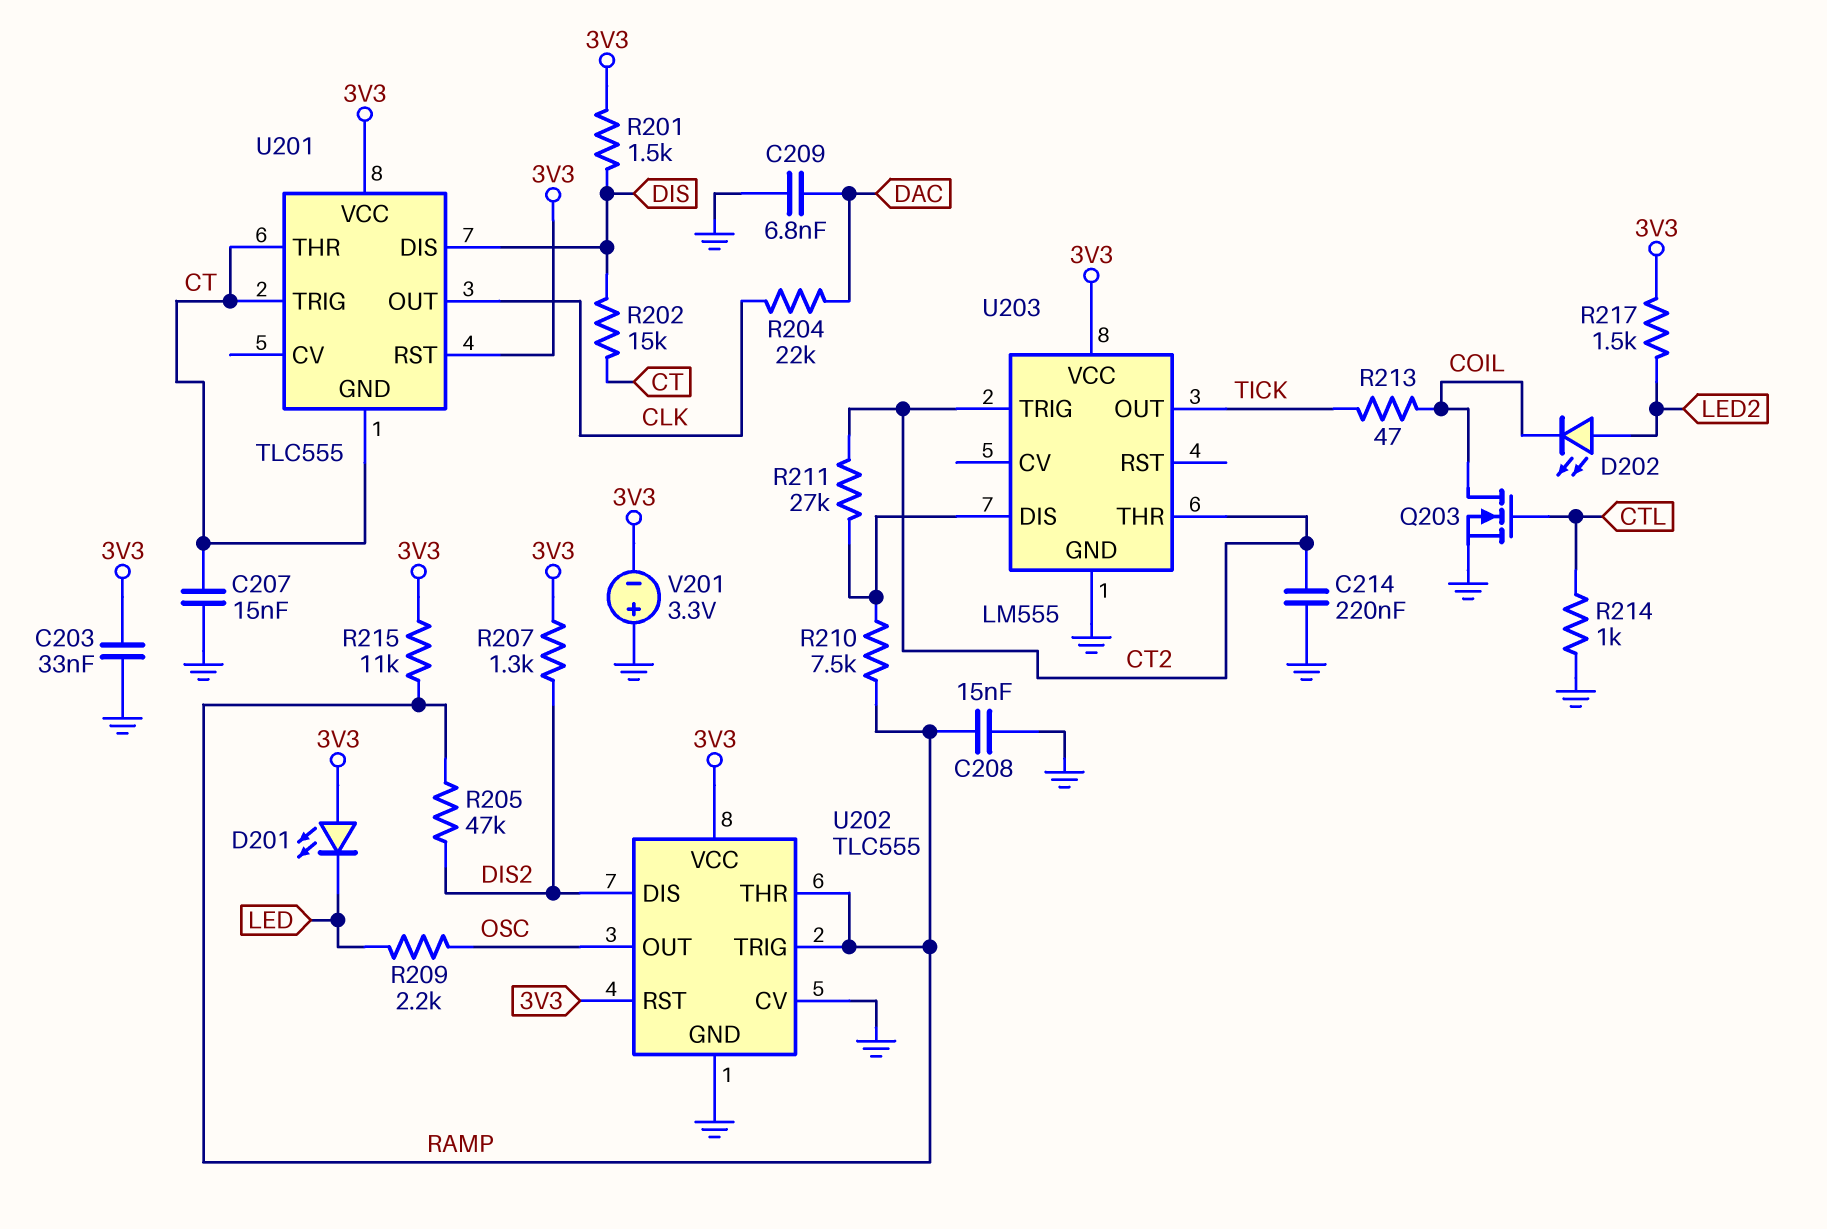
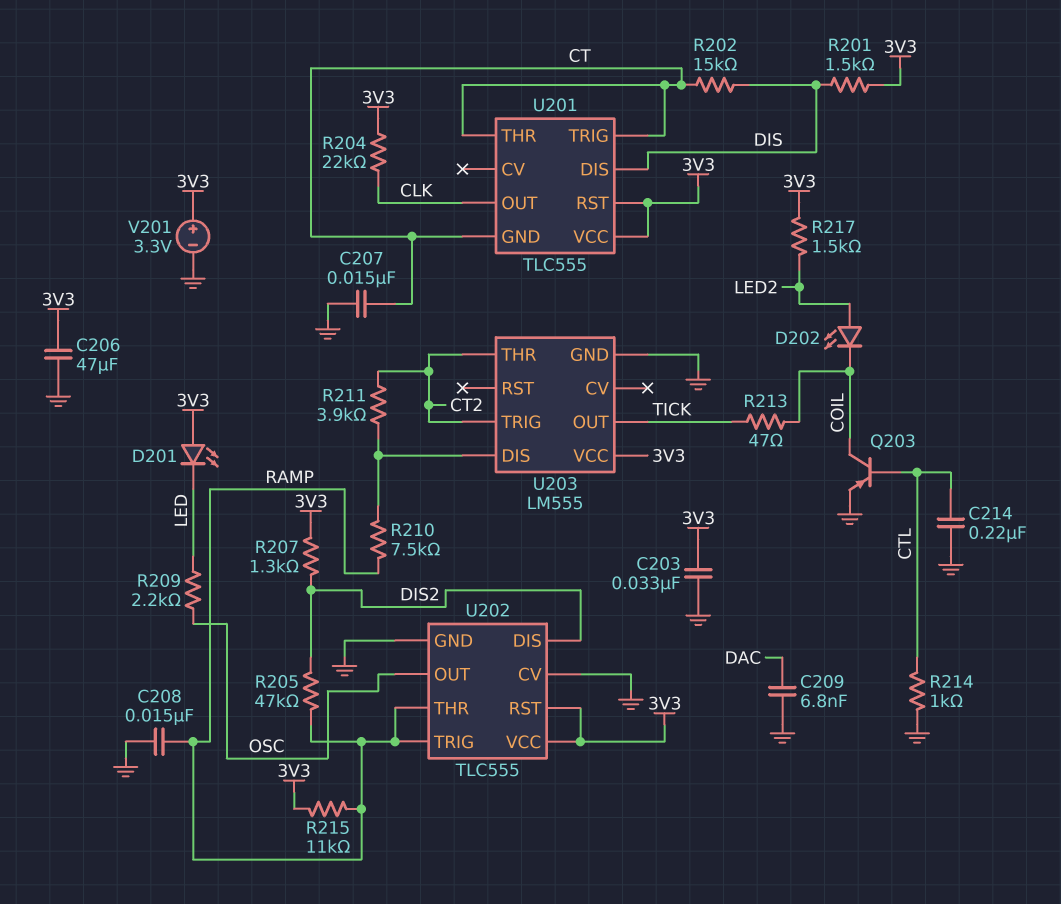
C206: none -> 47uF (3V3, GND)
C214: 220nF (CT2, GND) -> 220nF (CTL, GND)
Q203: NMOS (G CTL, D COIL, S GND) -> PNP (B CTL, C COIL, E GND)
R204: 22k (CLK, DAC) -> 22k (3V3, CLK)
R211: 27k (CT2, U203/DIS) -> 3.9k (CT2, U203/DIS)
V201: 3.3V (plus GND, minus 3V3) -> 3.3V (plus 3V3, minus GND)

